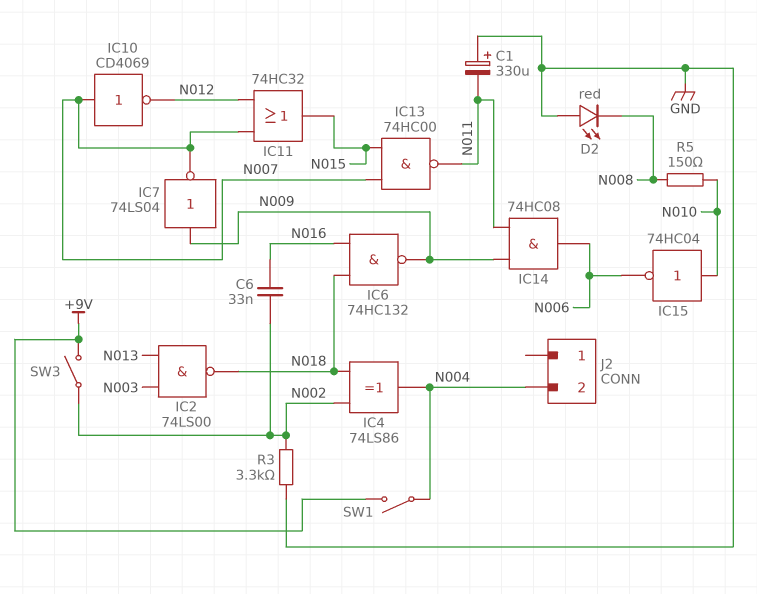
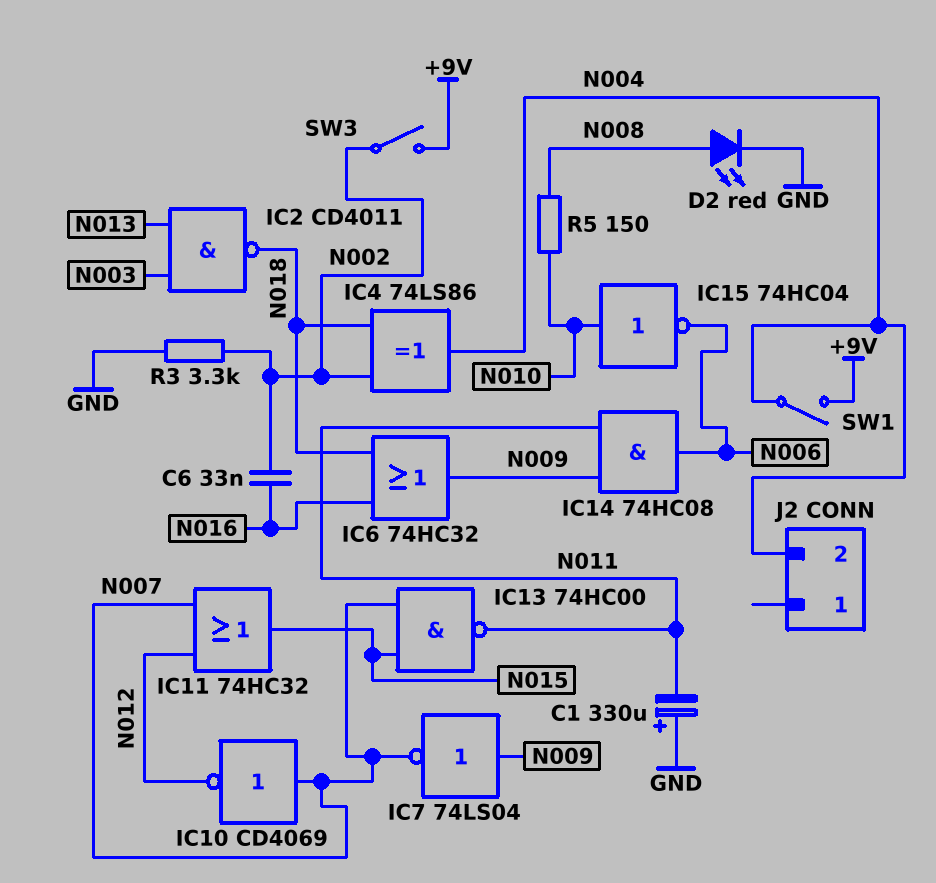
D2: LED red (A GND, K N008) -> LED red (A N008, K GND)
IC2: NAND 74LS00 (in N003, in N013, out N018) -> NAND CD4011 (in N003, in N013, out N018)
IC6: NAND 74HC132 (in N016, in N018, out N009) -> OR 74HC32 (in N016, in N018, out N009)

